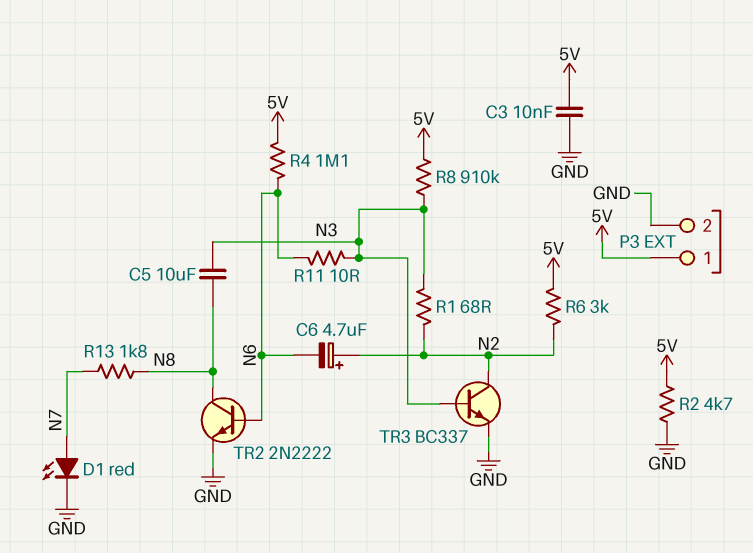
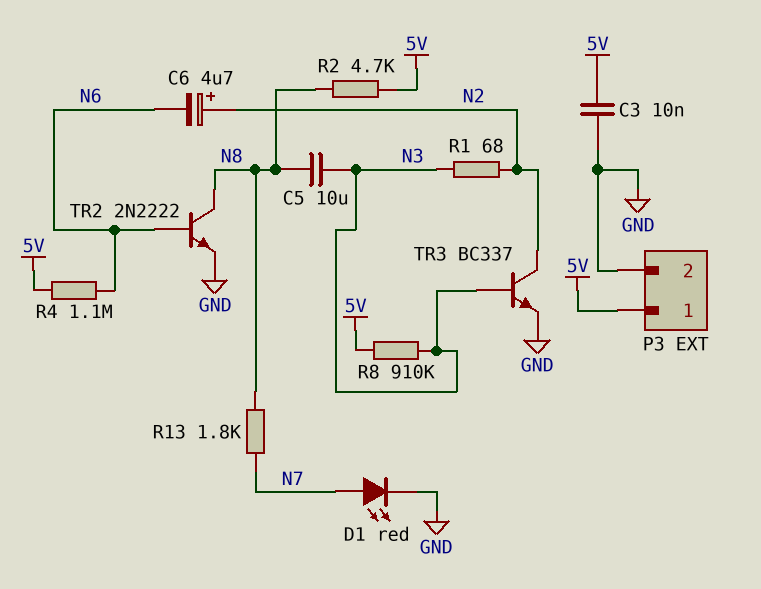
R2: 4.7k (5V, GND) -> 4.7k (5V, N8)
R6: 3k (5V, N2) -> none
R11: 10 (N3, N6) -> none

